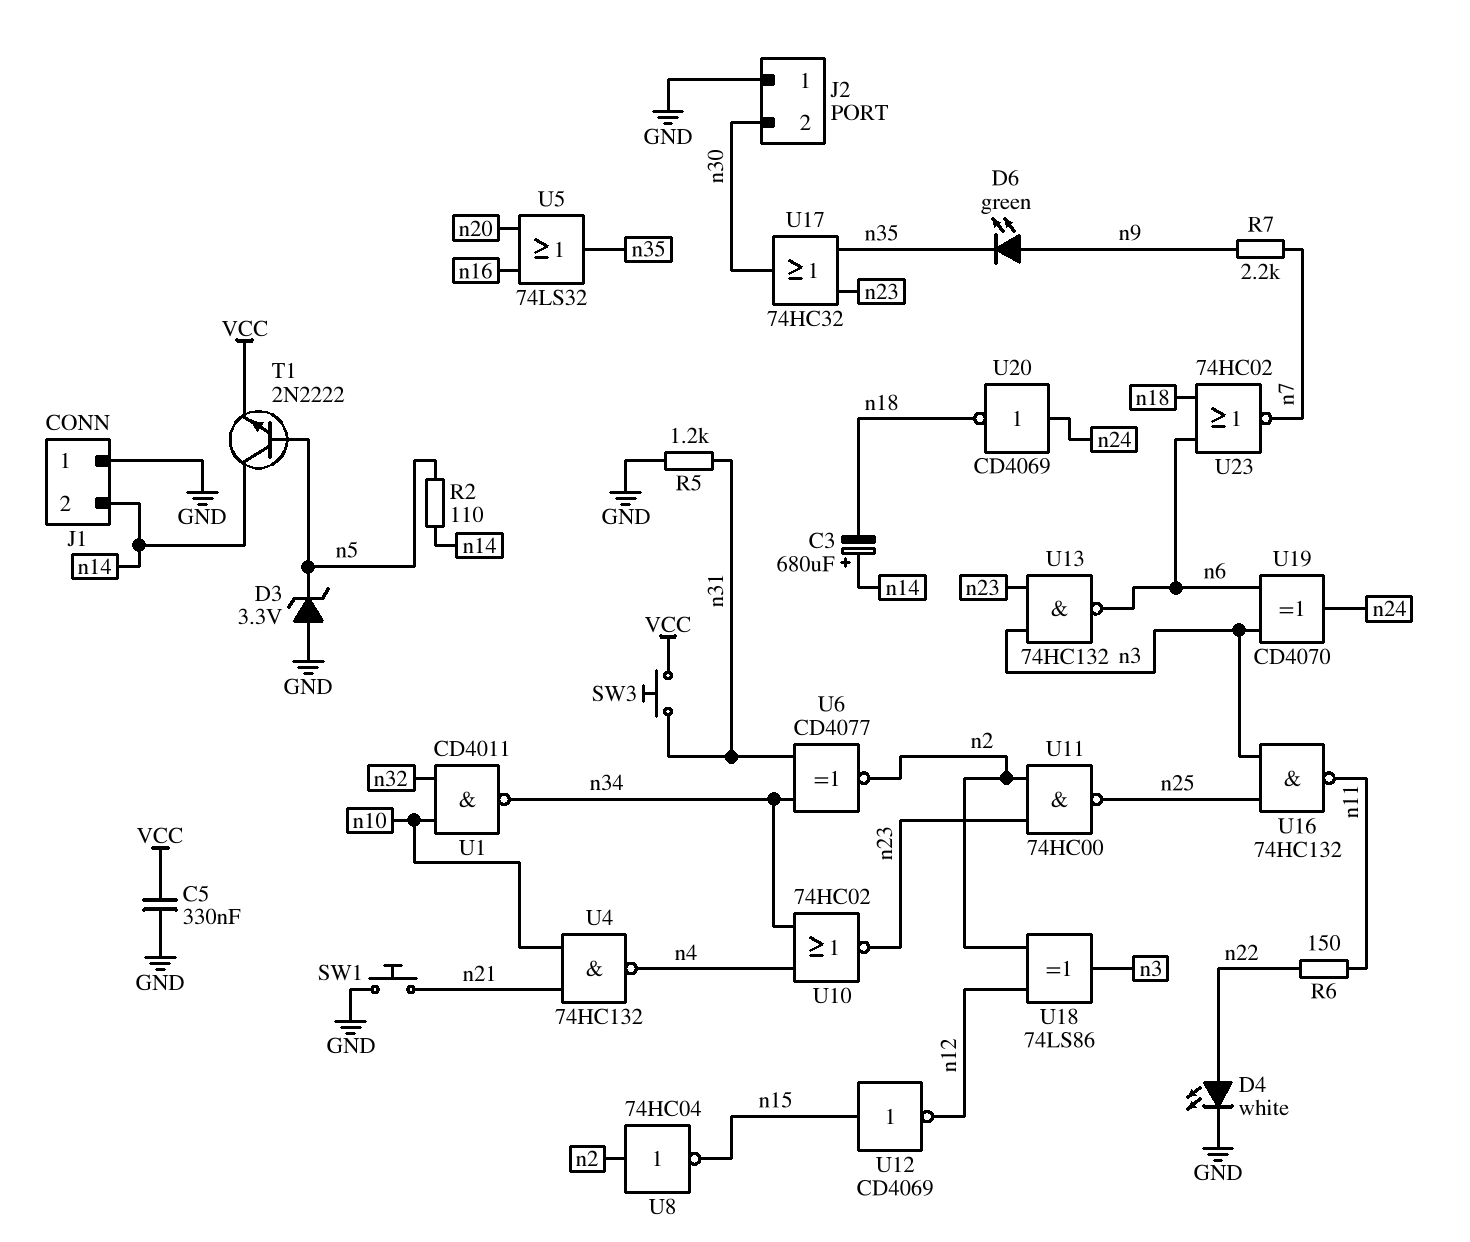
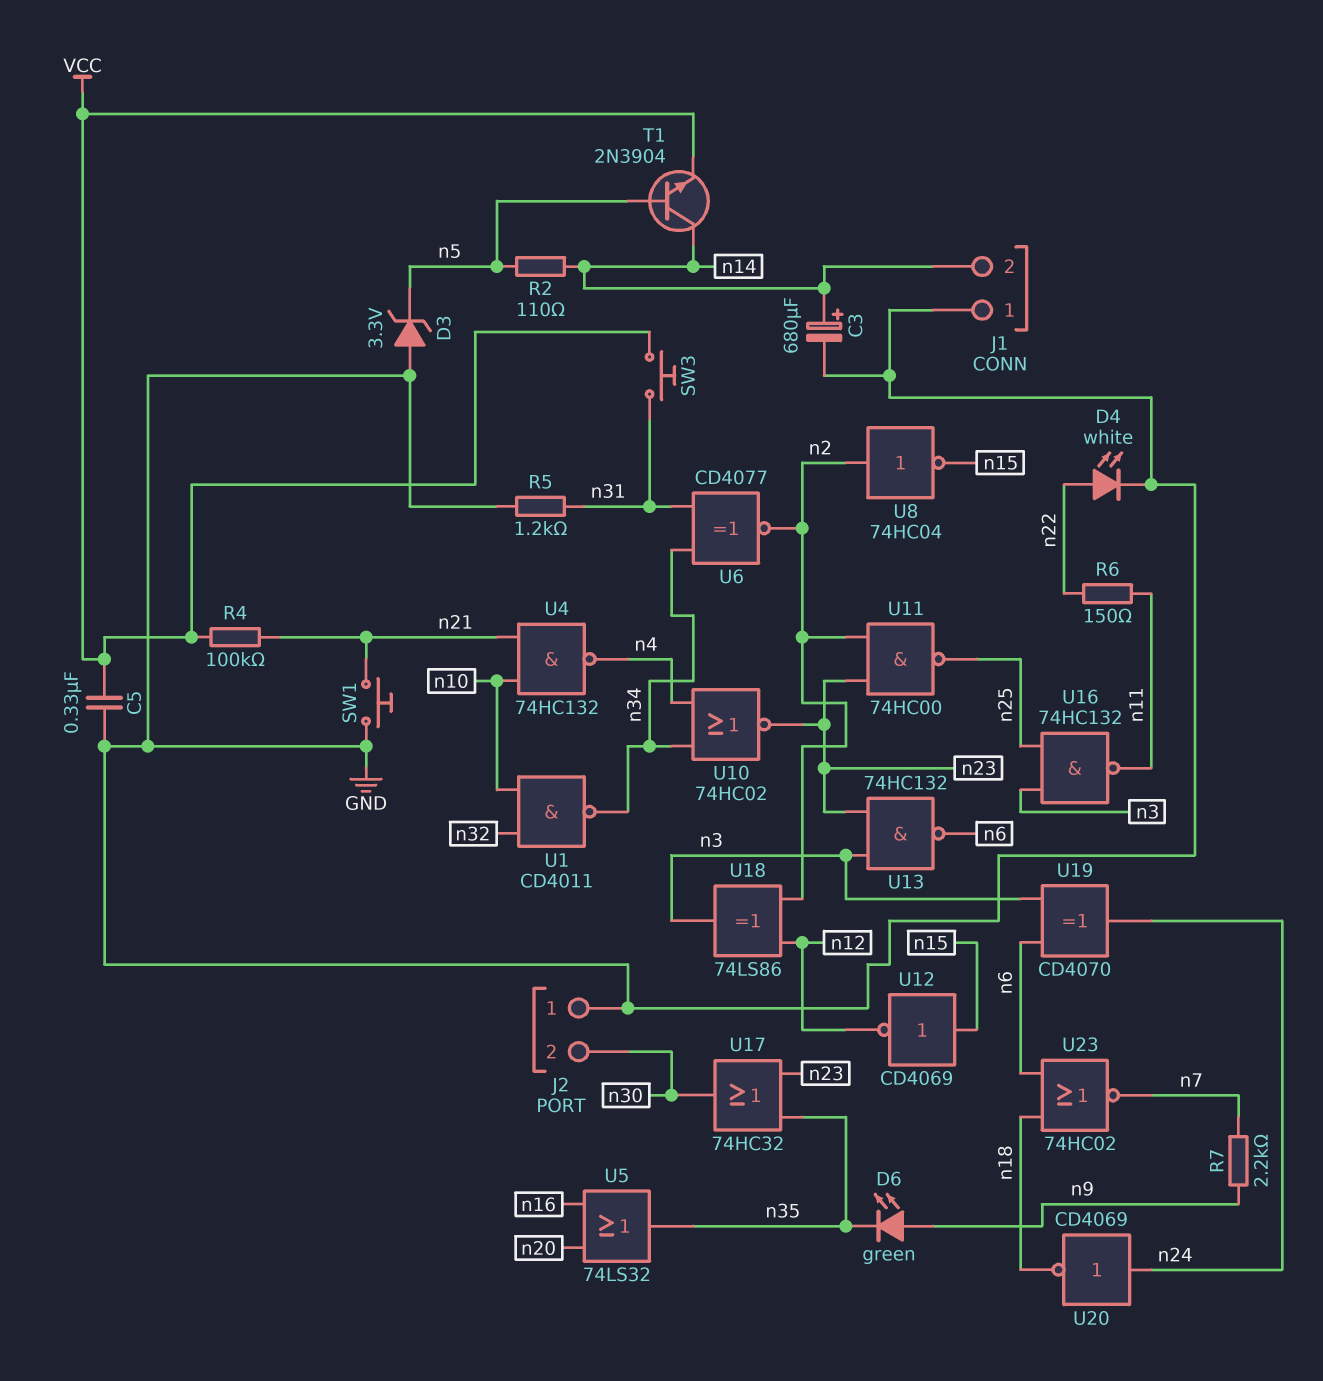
C3: 680uF (plus n14, minus n18) -> 680uF (plus n14, minus GND)
R4: none -> 100k (VCC, n21)
T1: NPN 2N2222 (B n5, C n14, E VCC) -> NPN 2N3904 (B n5, C n14, E VCC)

